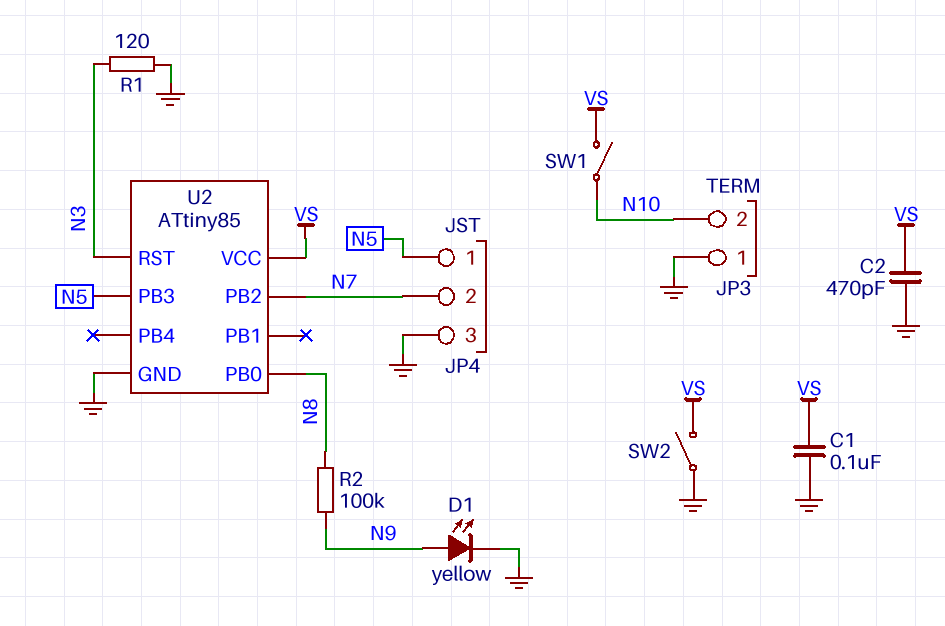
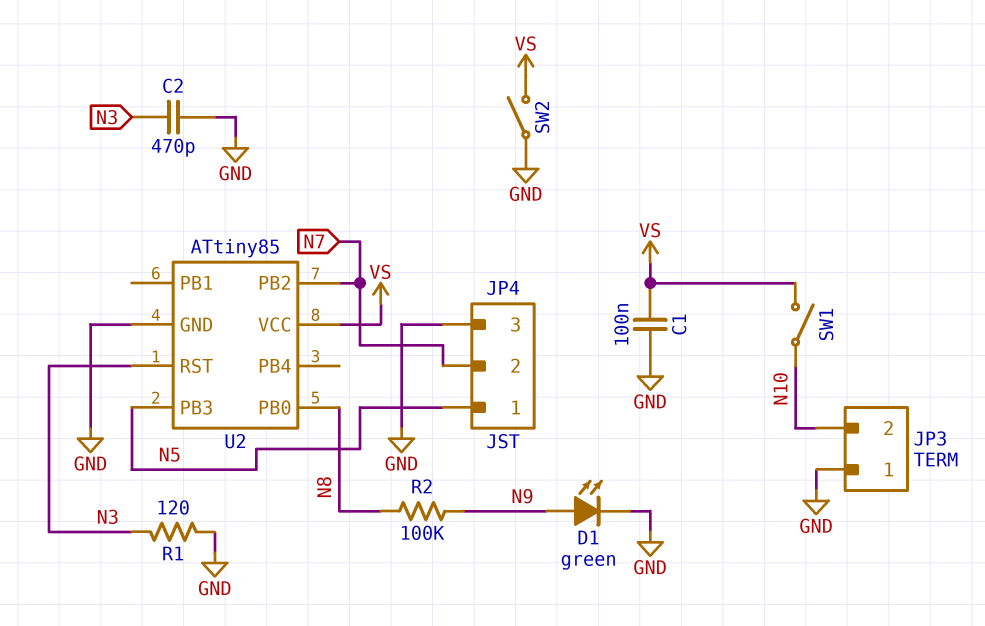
C2: 470pF (GND, VS) -> 470pF (GND, N3)
D1: LED yellow (A N9, K GND) -> LED green (A N9, K GND)

